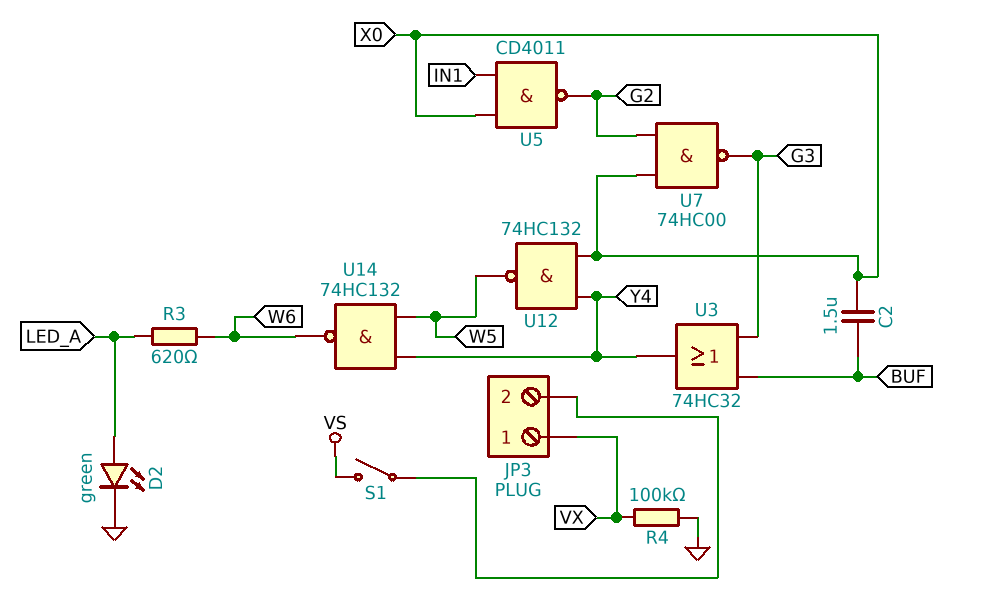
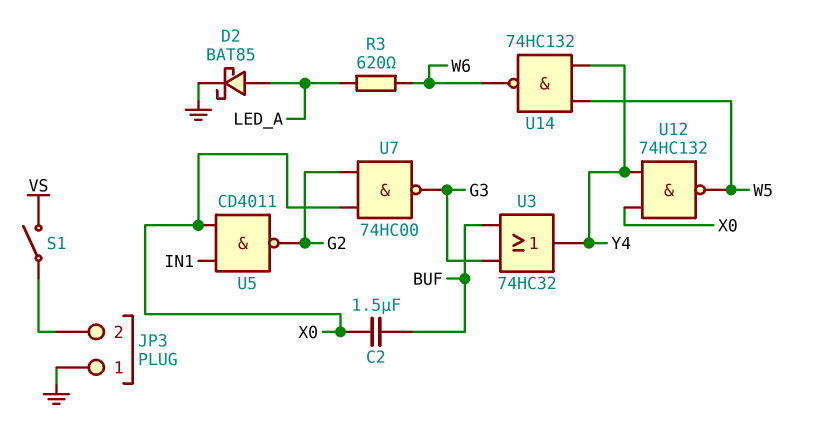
D2: LED green (A LED_A, K GND) -> schottky BAT85 (A LED_A, K GND)
JP3 pin 1: VX -> GND
R4: 100k (GND, VX) -> none

